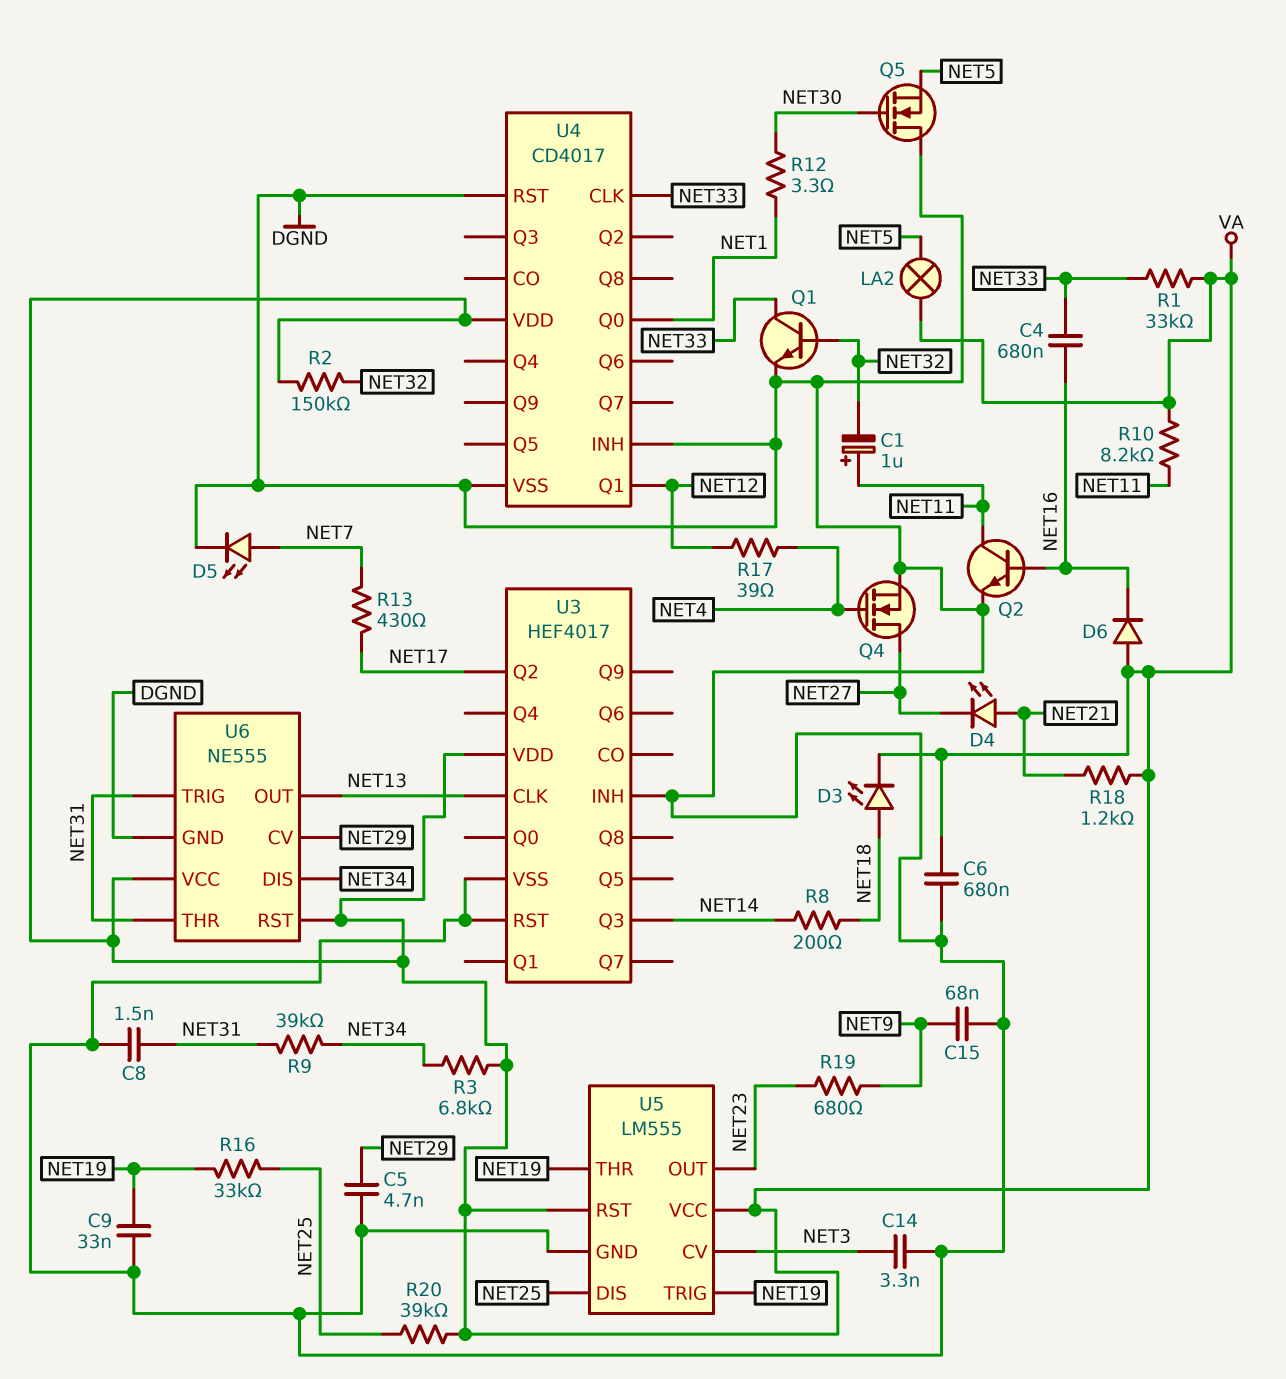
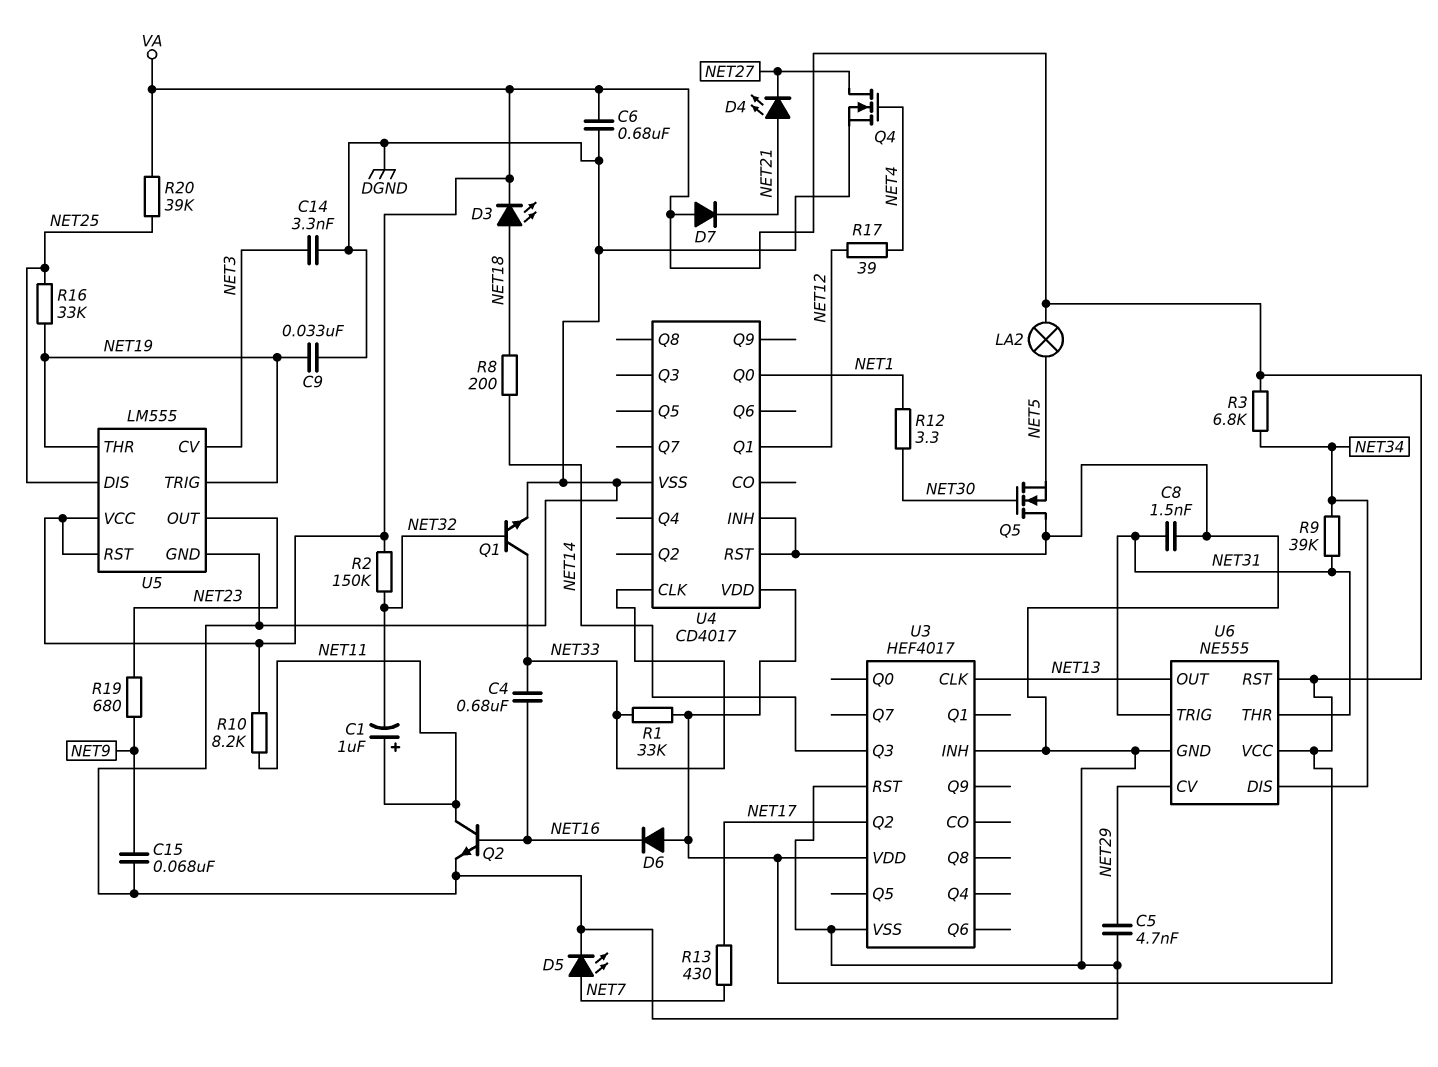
D7: none -> diode (A VA, K NET21)
R18: 1.2k (NET21, VA) -> none

